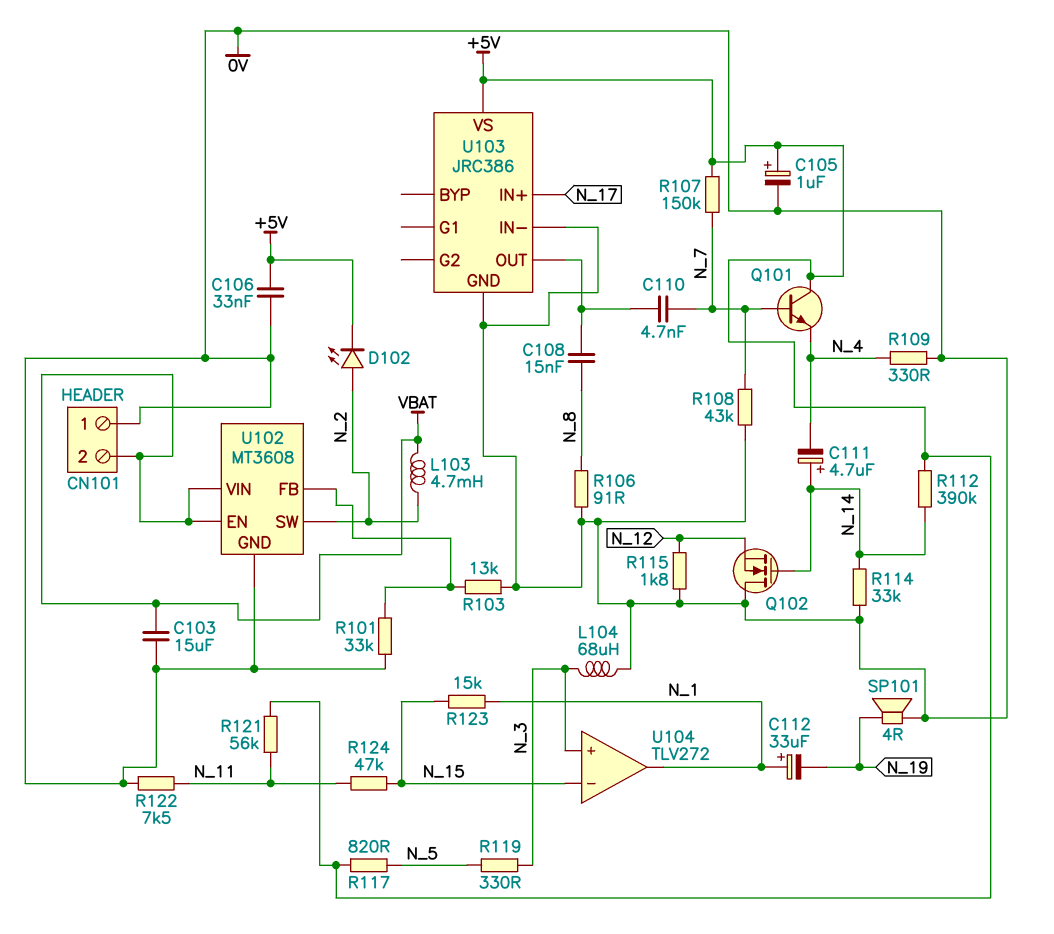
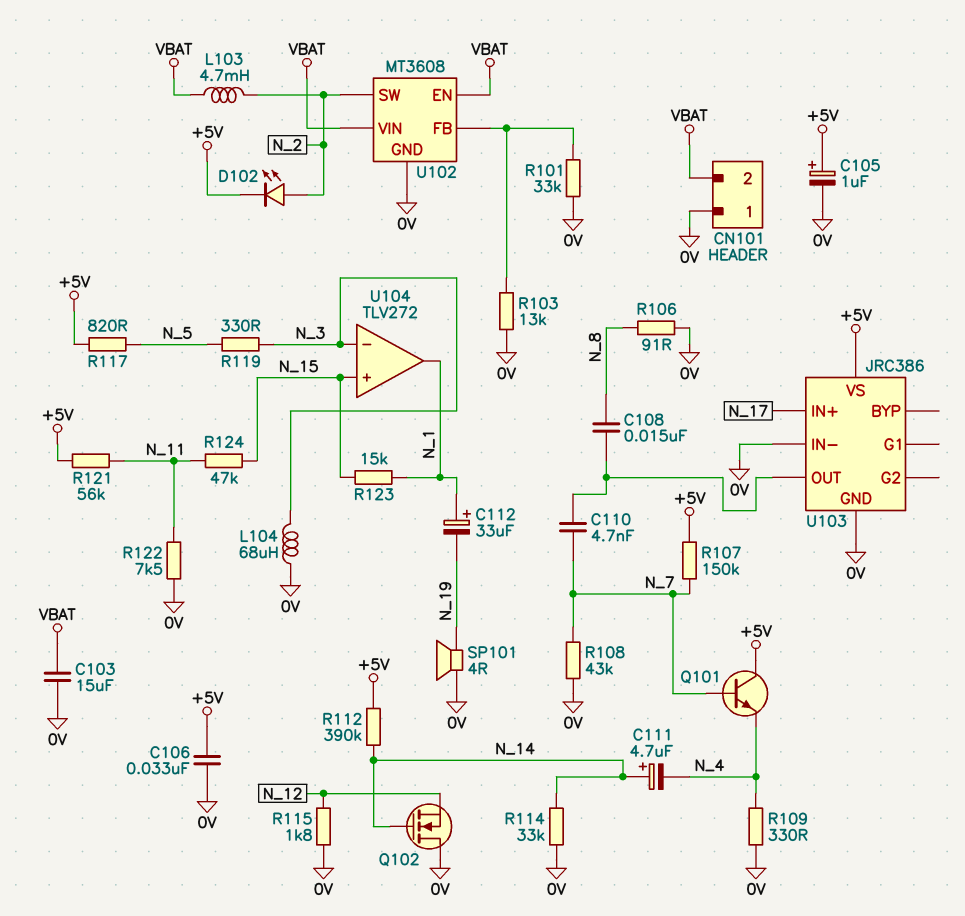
U104 pin in+: N_3 -> N_15
U104 pin in-: N_15 -> N_3

